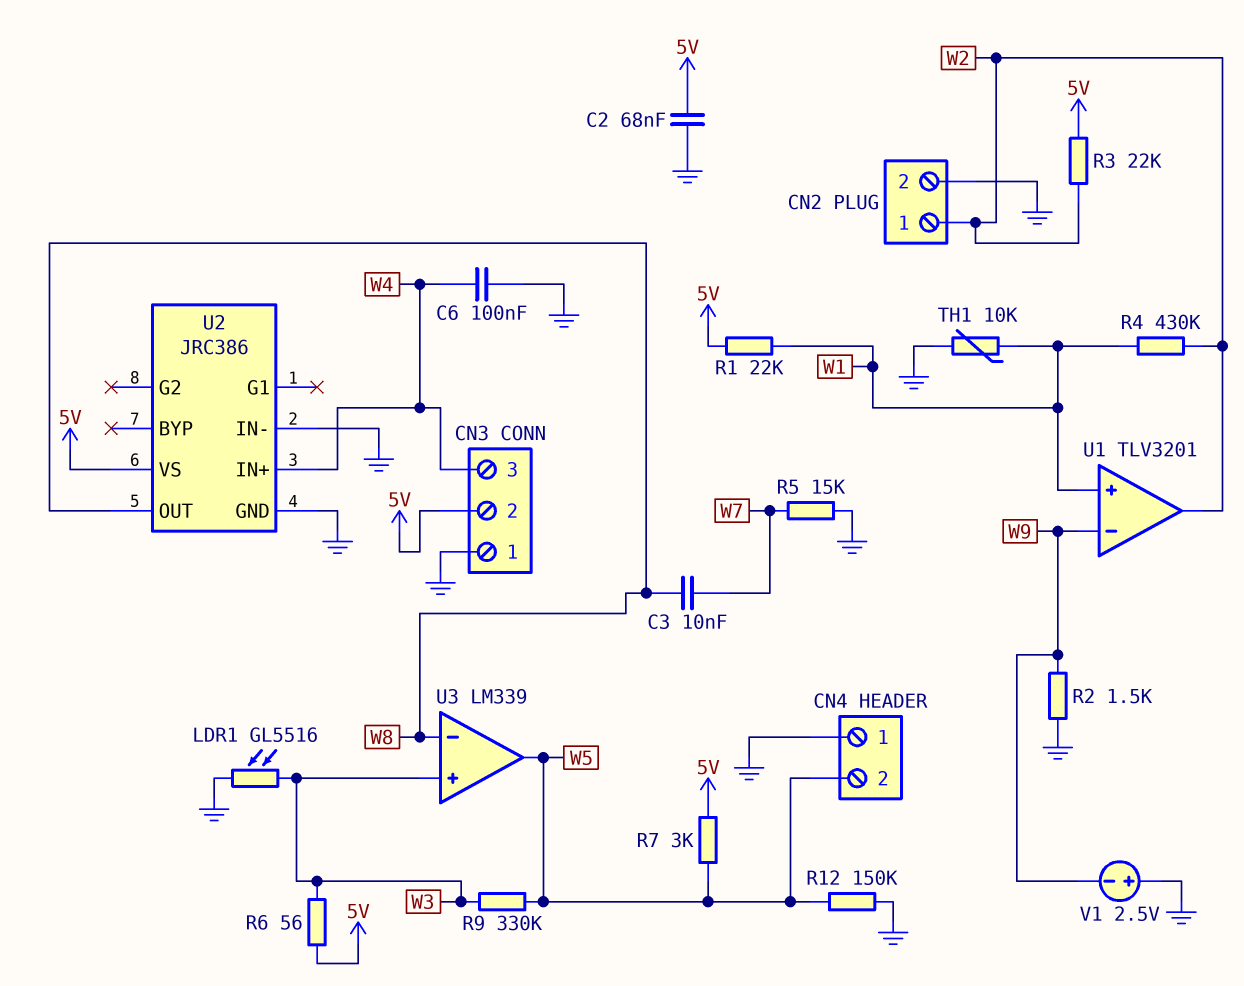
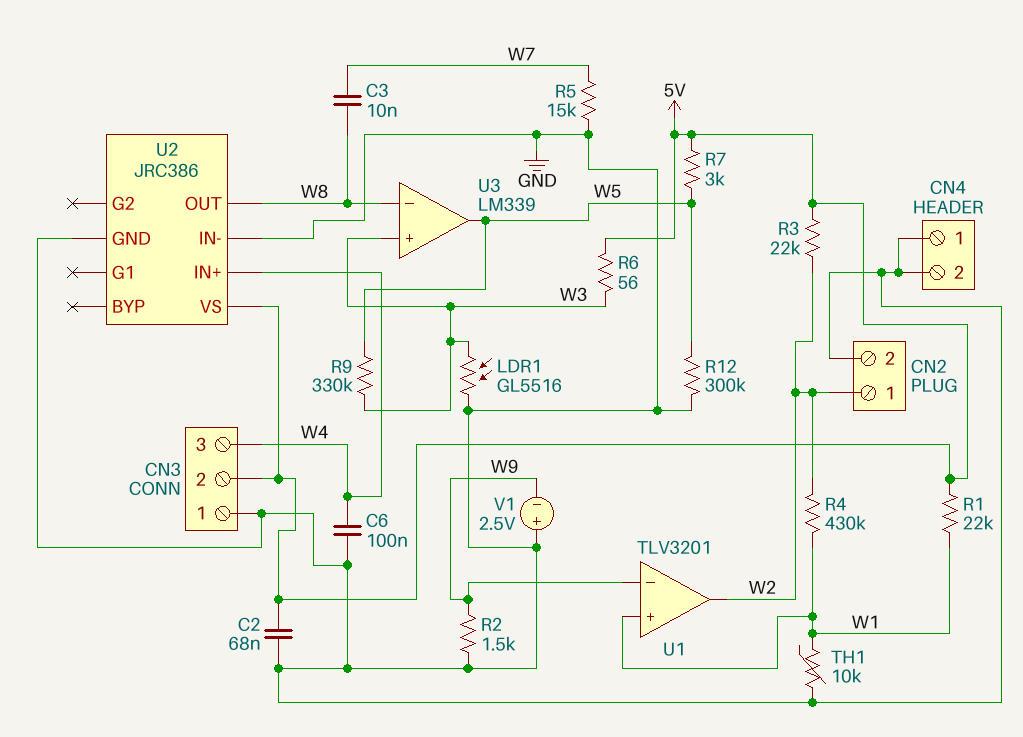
CN4 pin 2: W5 -> GND
R12: 150k (GND, W5) -> 300k (GND, W5)

